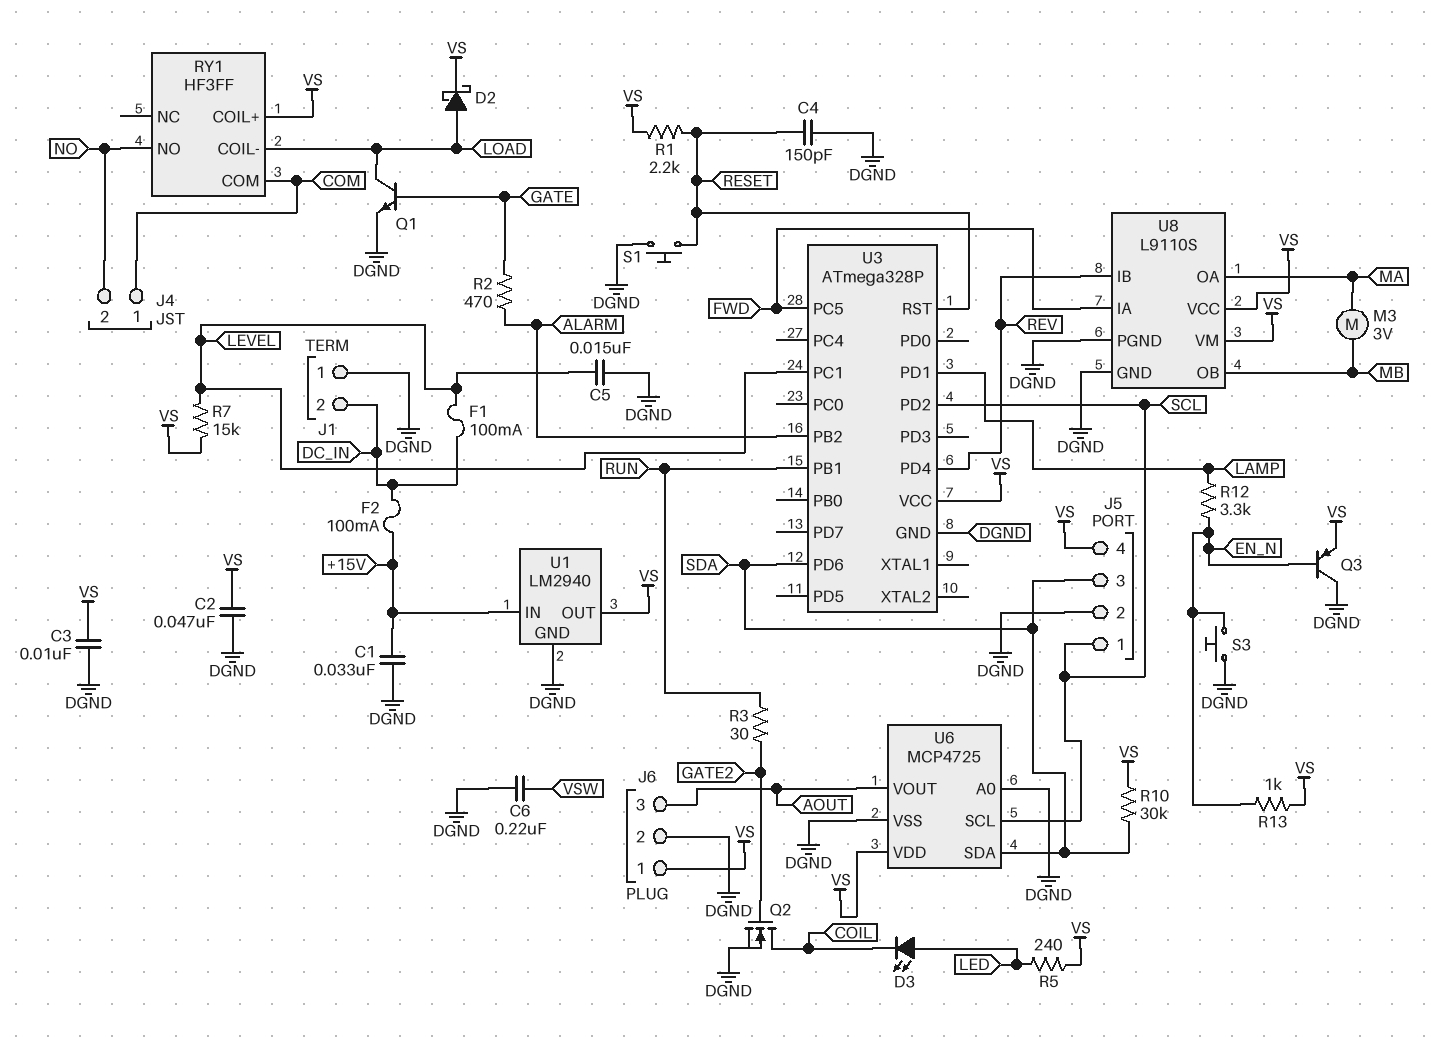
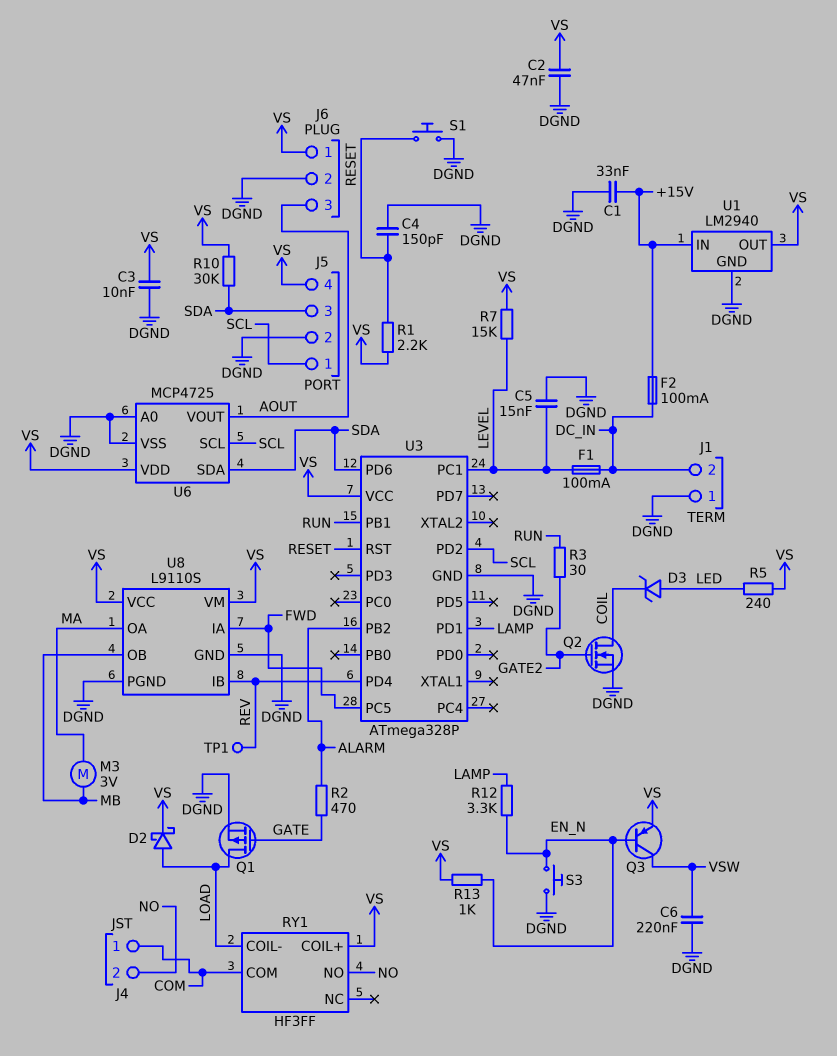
D3: LED (A LED, K COIL) -> zener (A LED, K COIL)
Q1: NPN (B GATE, C LOAD, E DGND) -> PMOS (G GATE, D LOAD, S DGND)
Q3: PNP (B EN_N, C DGND, E VS) -> PNP (B EN_N, C VSW, E VS)
TP1: none -> test point (REV)

